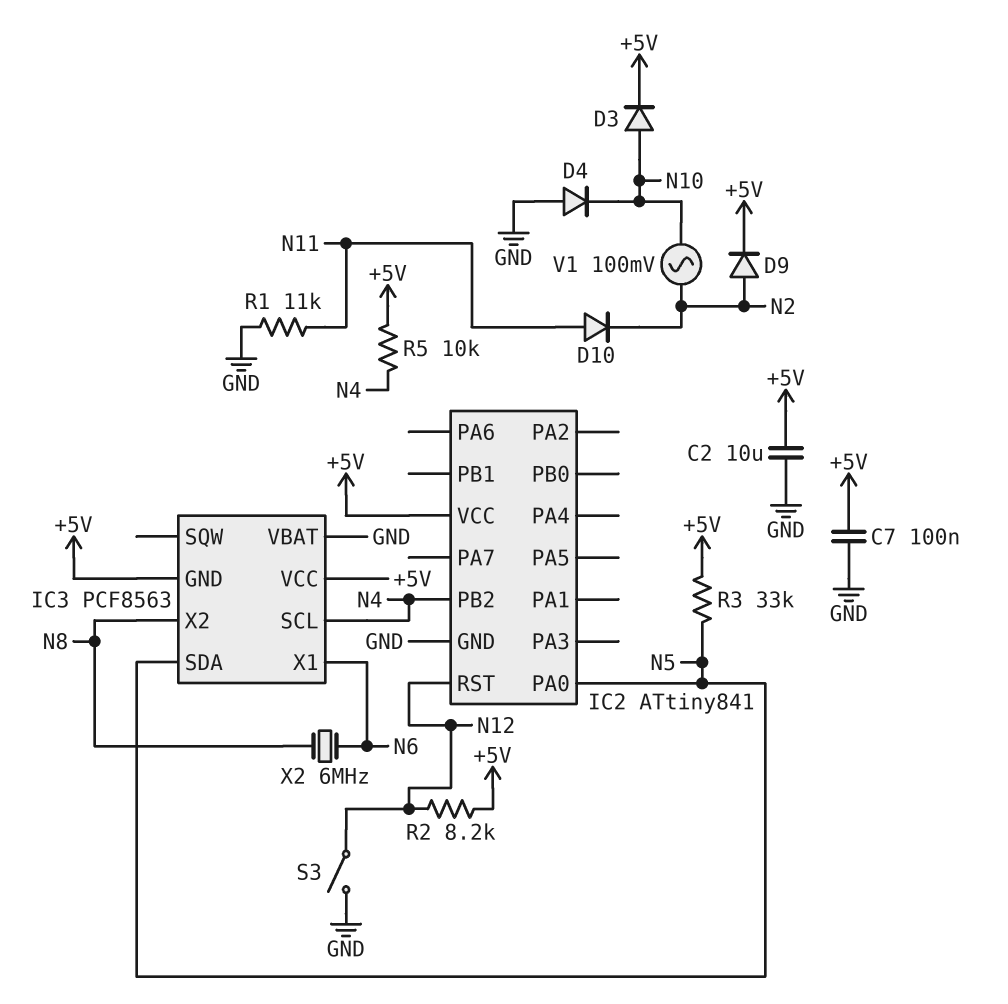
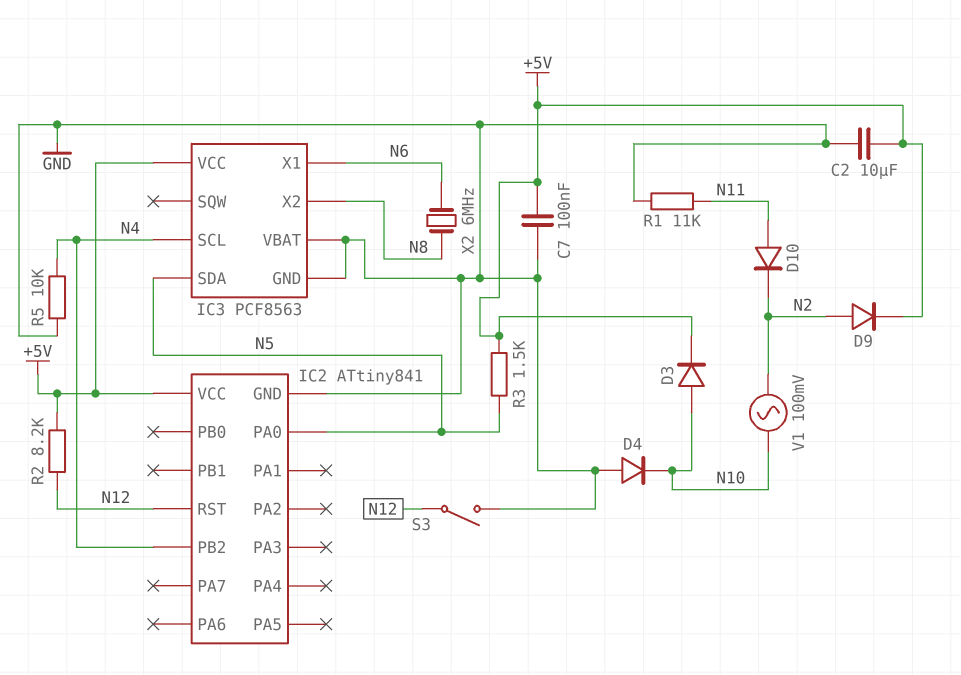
IC3 pin GND: +5V -> GND
R3: 33k (+5V, N5) -> 1.5k (+5V, N5)
R5: 10k (+5V, N4) -> 10k (GND, N4)

